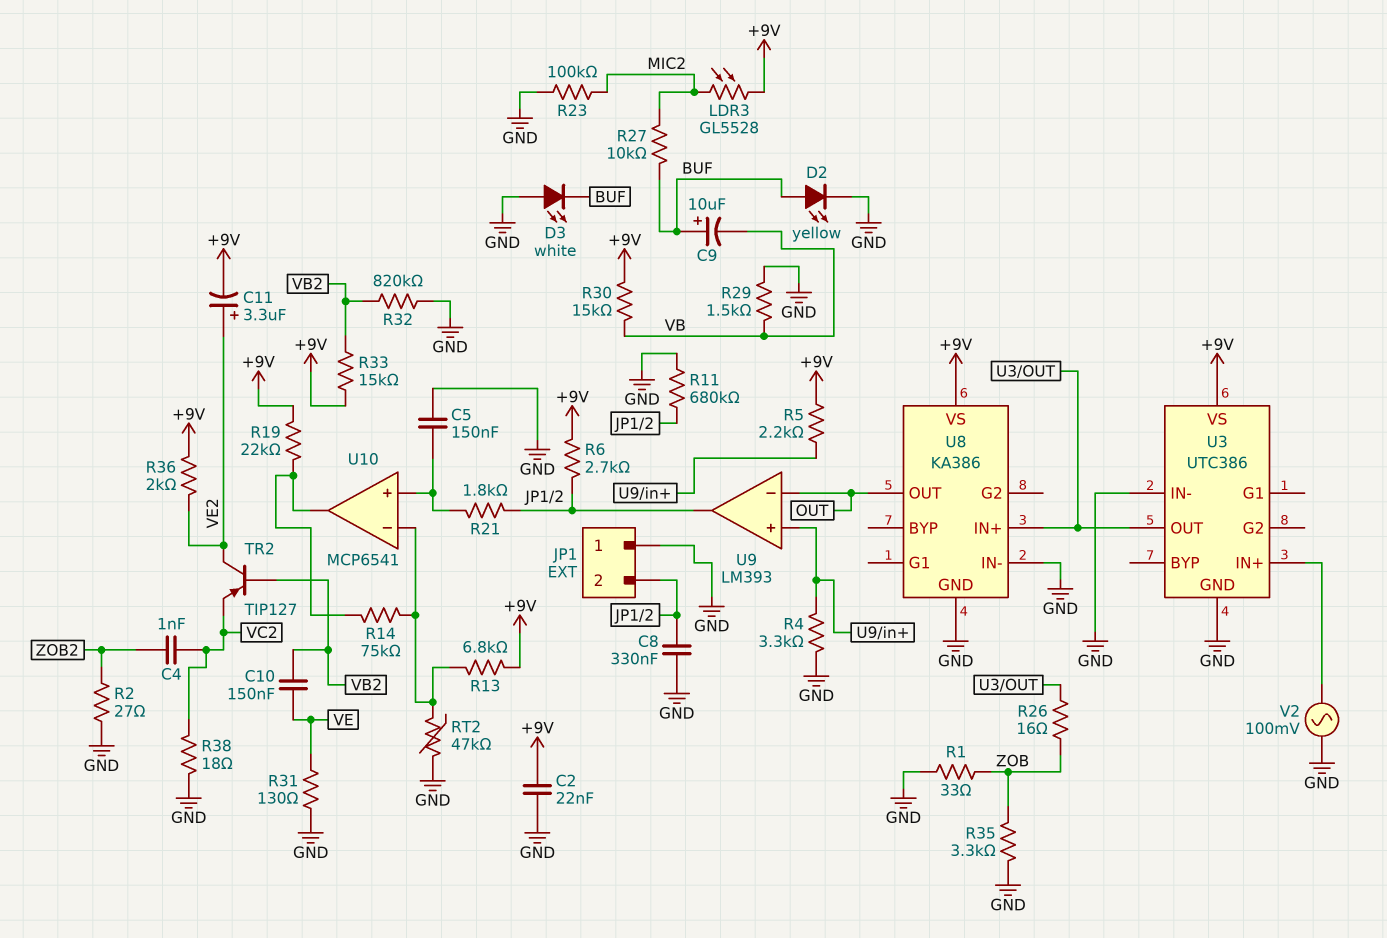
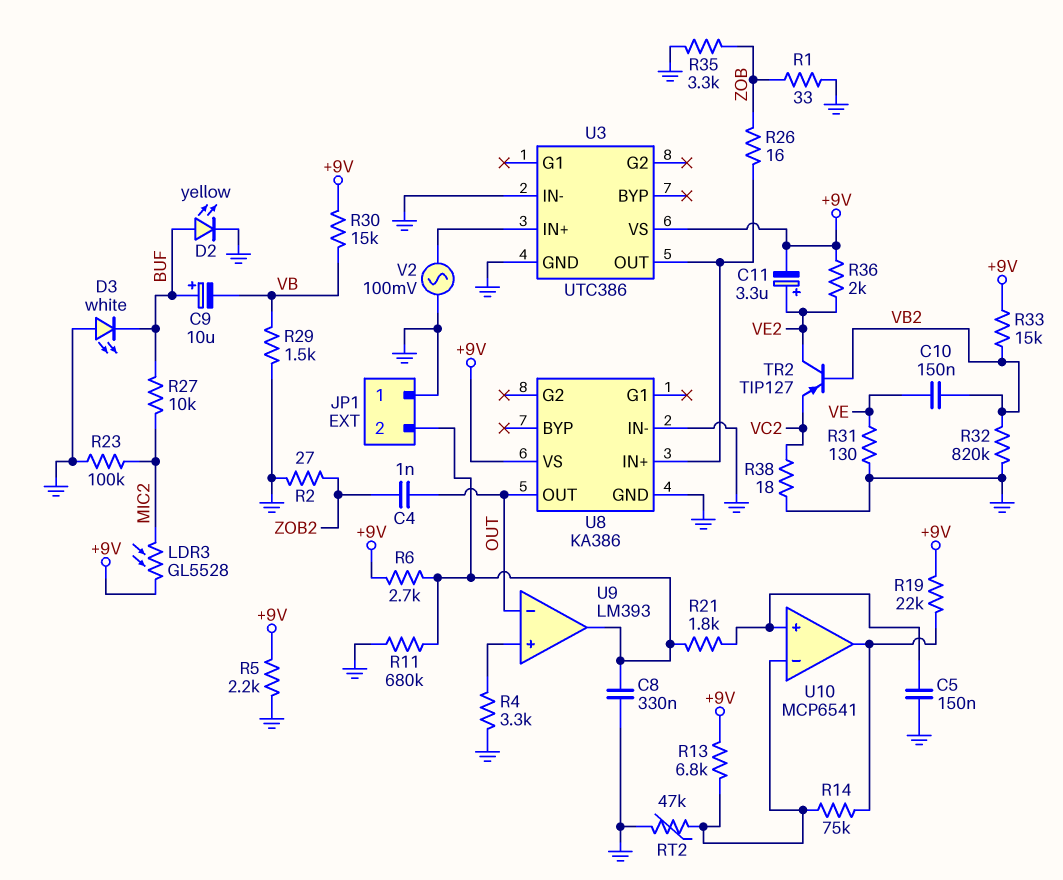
C2: 22nF (+9V, GND) -> none
C4: 1nF (VC2, ZOB2) -> 1nF (OUT, ZOB2)
R5: 2.2k (+9V, U9/in+) -> 2.2k (+9V, GND)

